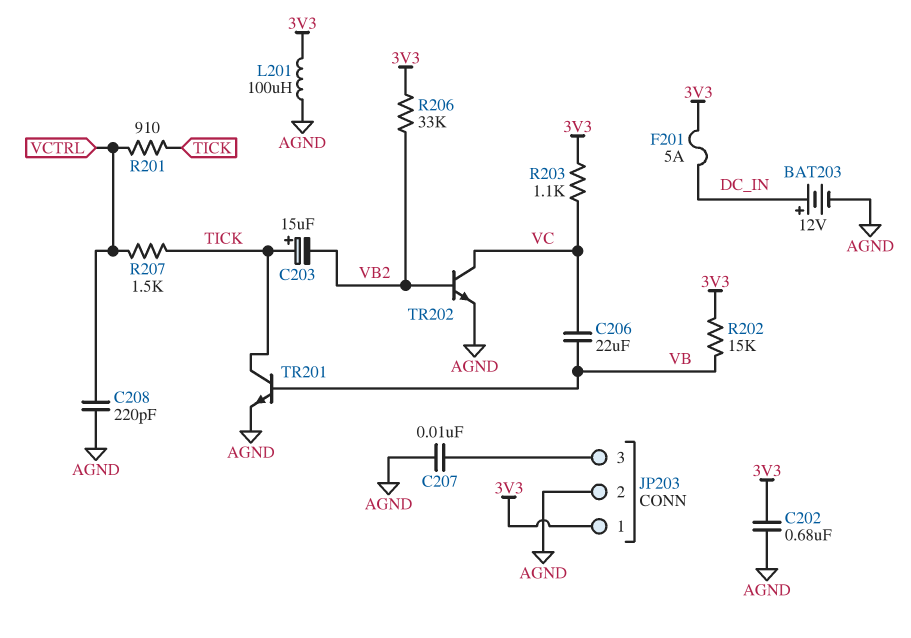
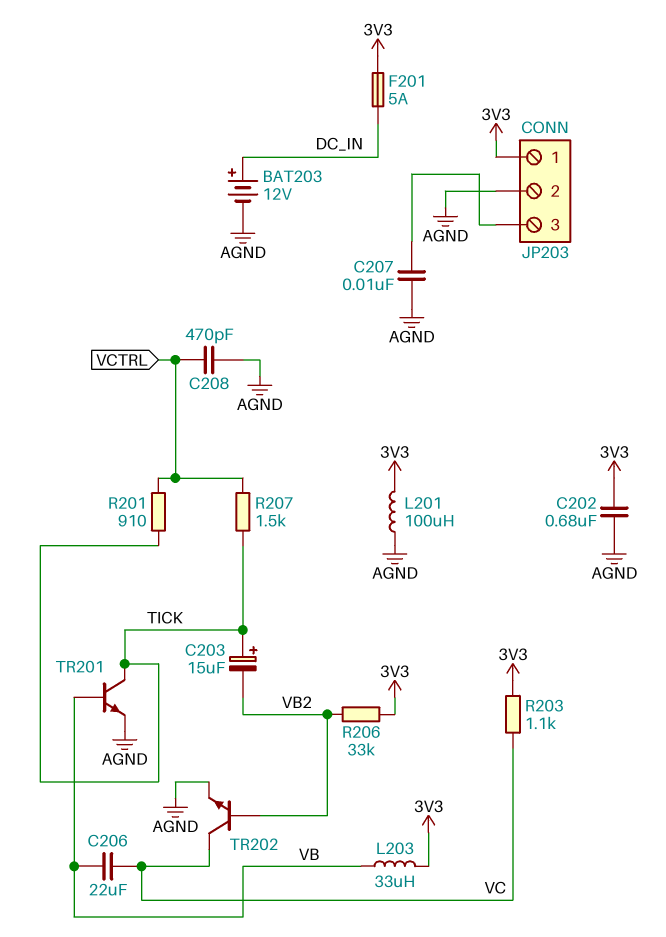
C208: 220pF (AGND, VCTRL) -> 470pF (AGND, VCTRL)
L203: none -> 33uH (3V3, VB)
R202: 15k (3V3, VB) -> none

